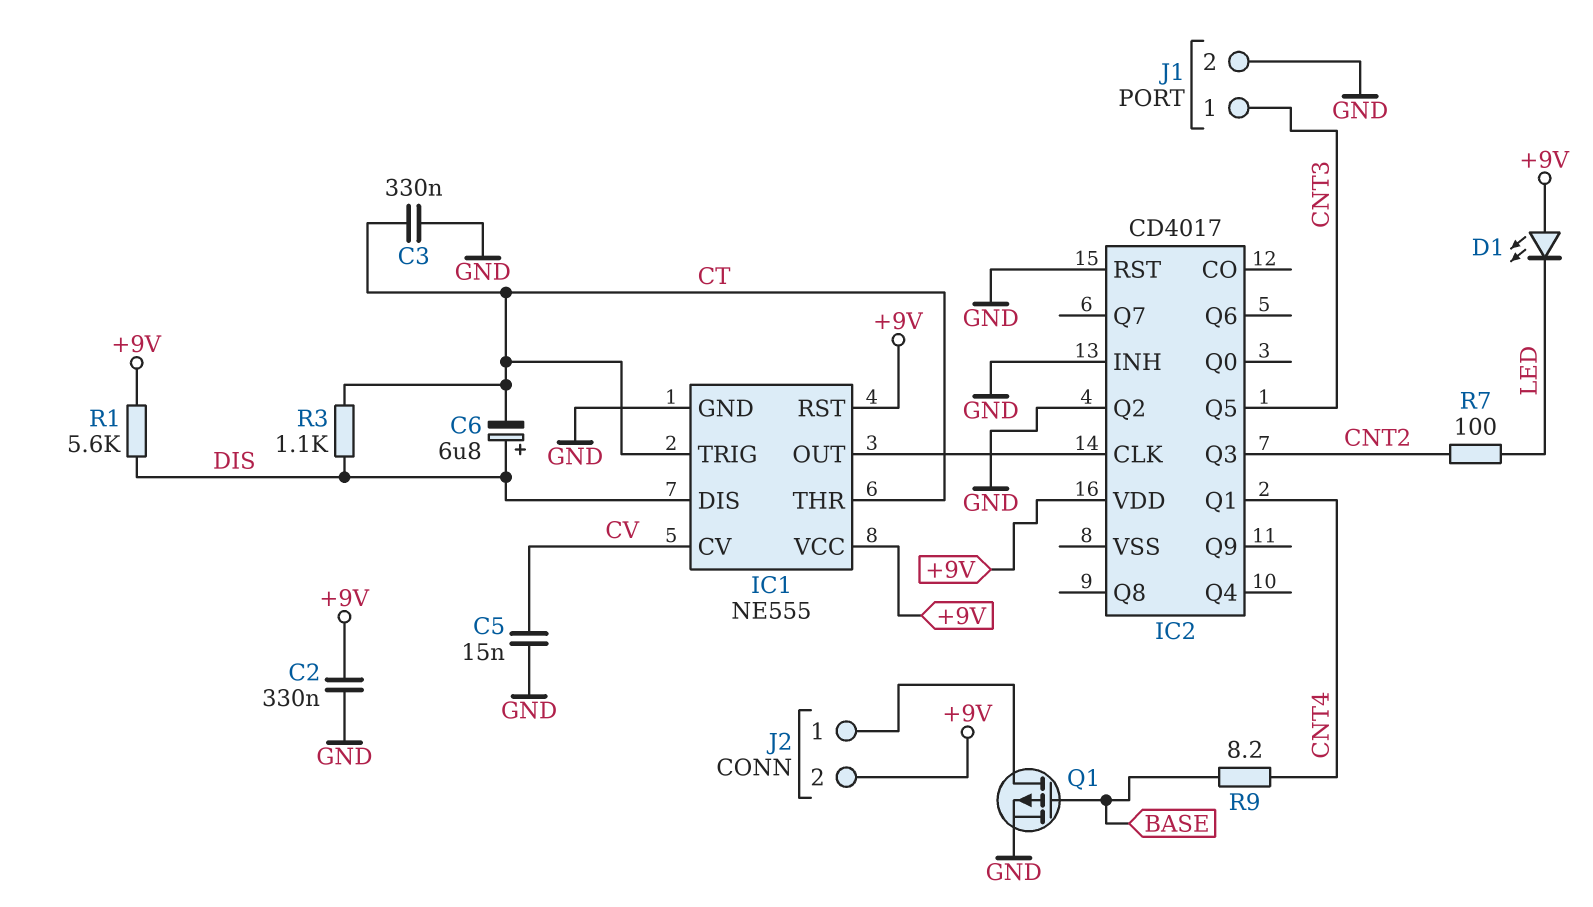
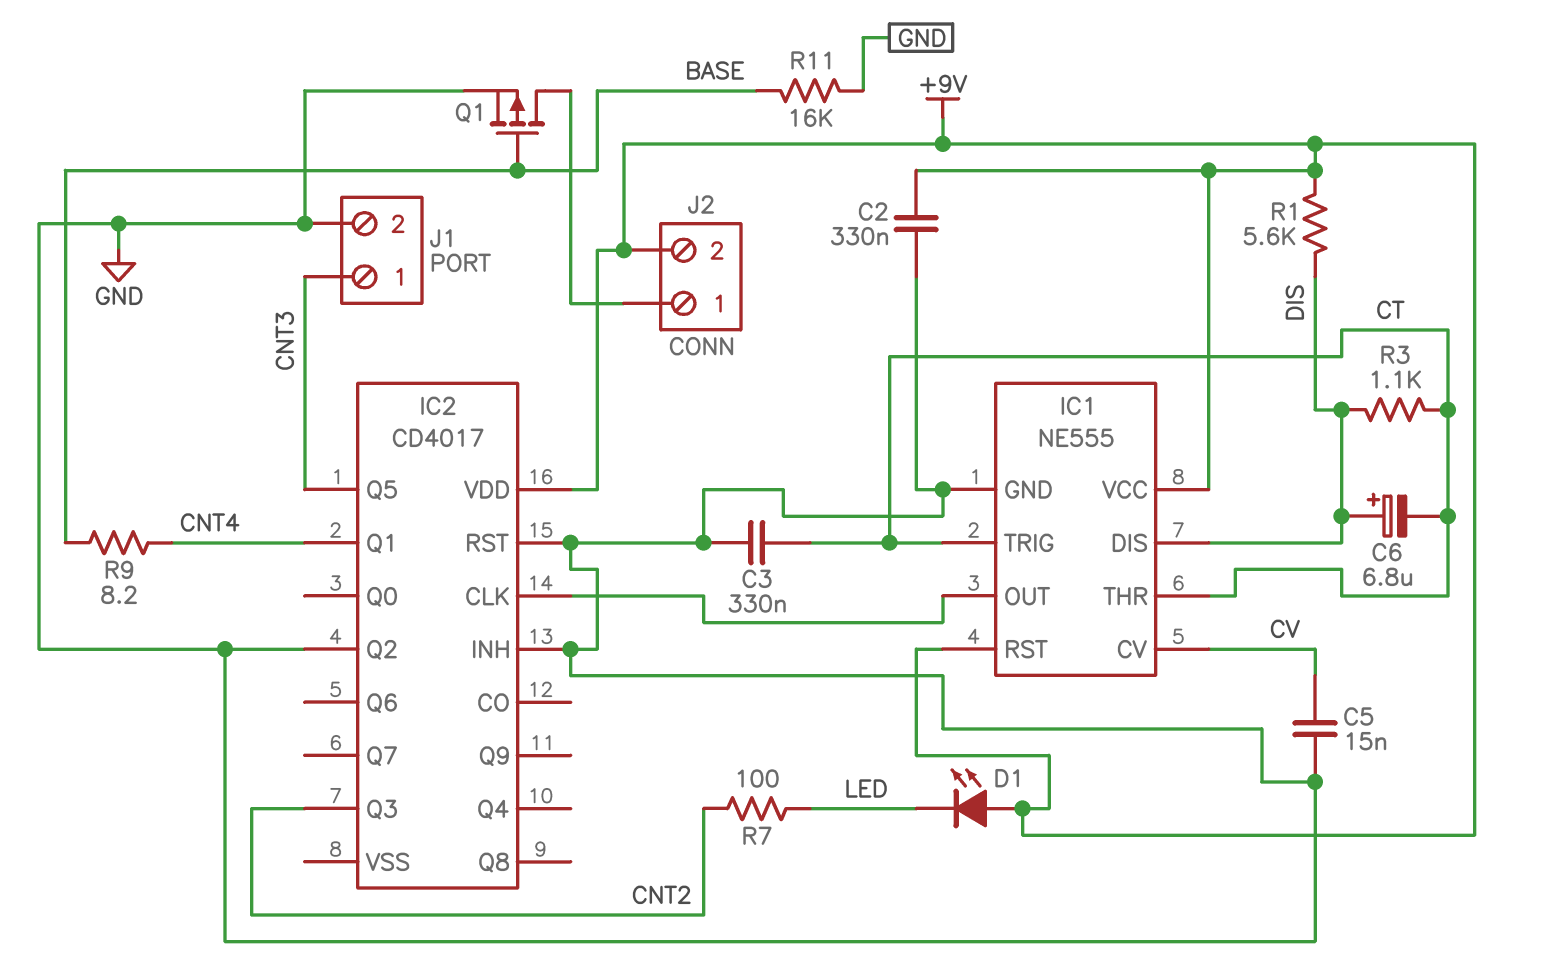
R11: none -> 16k (BASE, GND)

